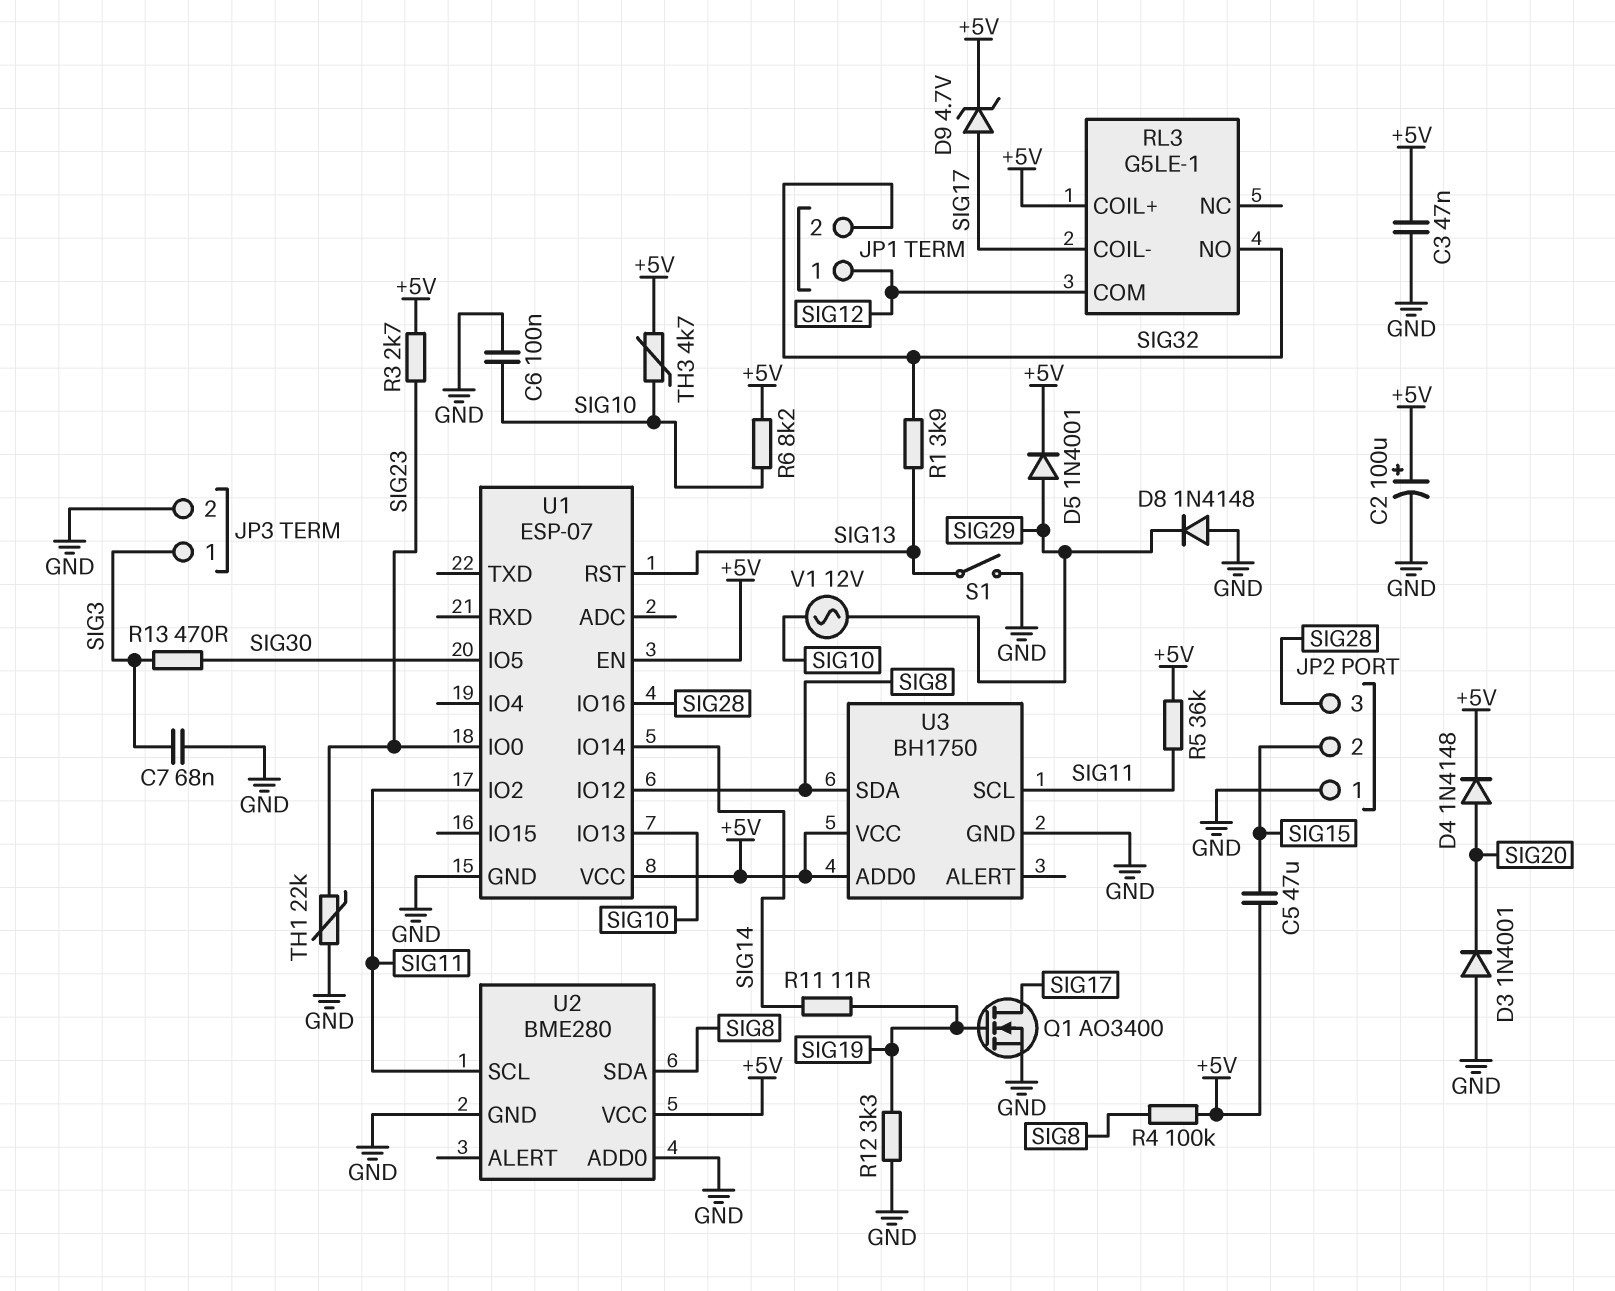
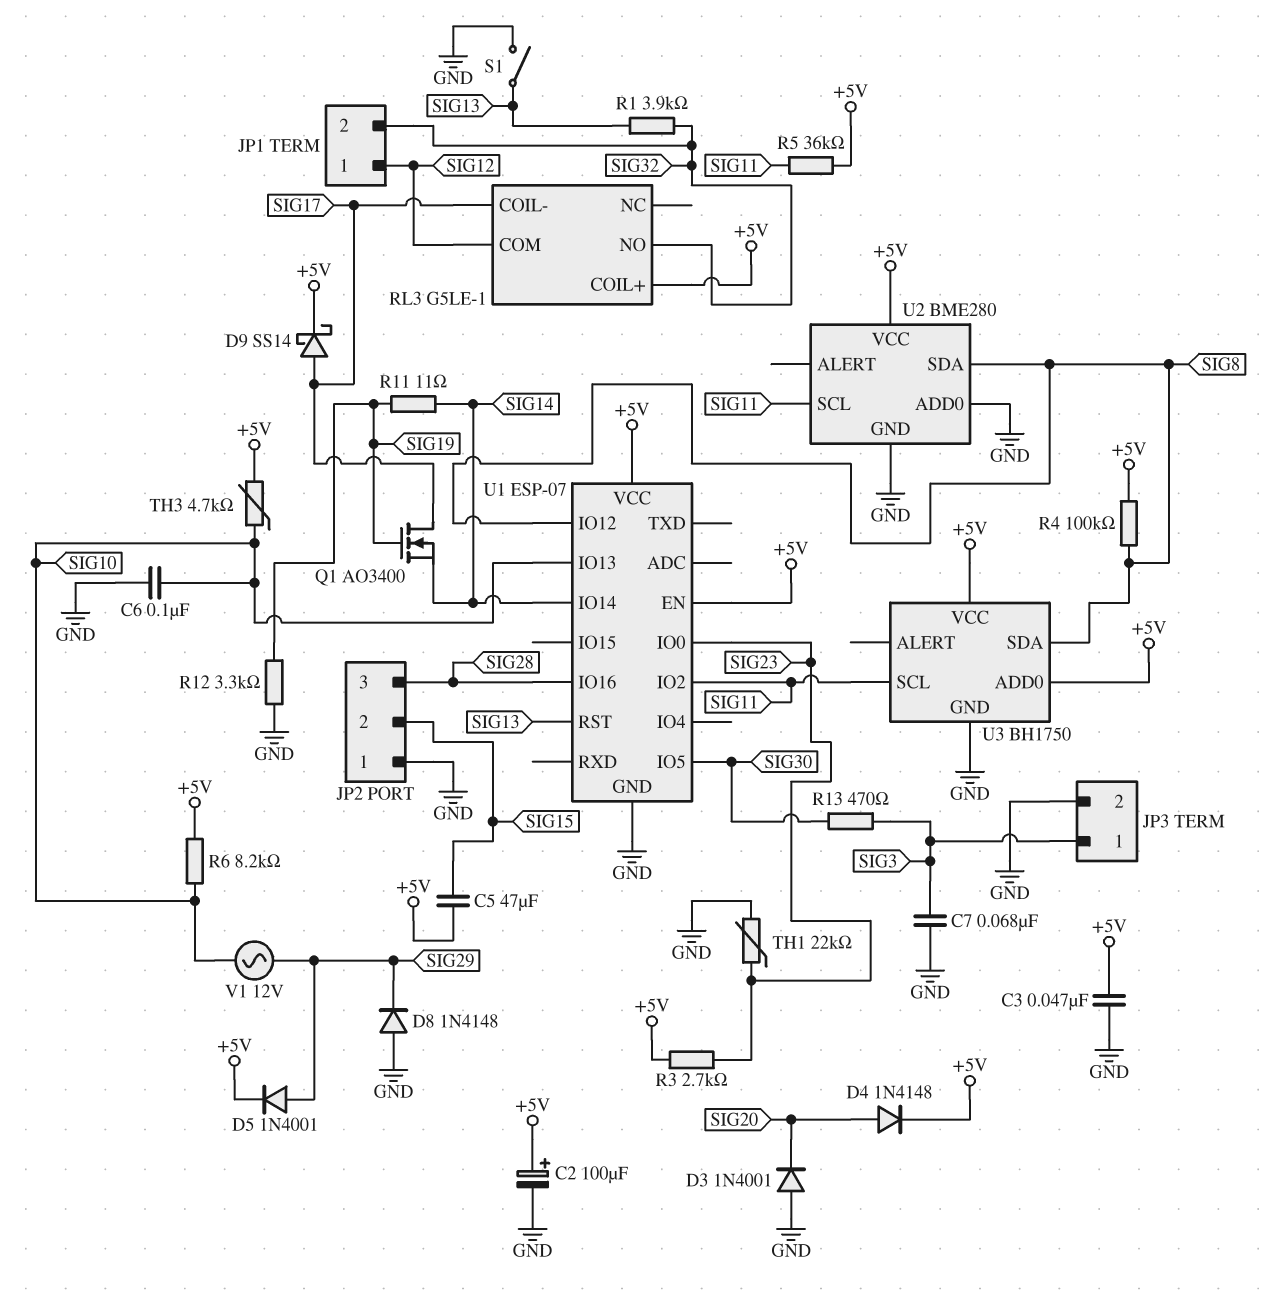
D9: zener 4.7V (A SIG17, K +5V) -> schottky SS14 (A SIG17, K +5V)
Q1: NMOS AO3400 (G SIG19, D SIG17, S GND) -> NMOS AO3400 (G SIG19, D SIG17, S SIG14)

